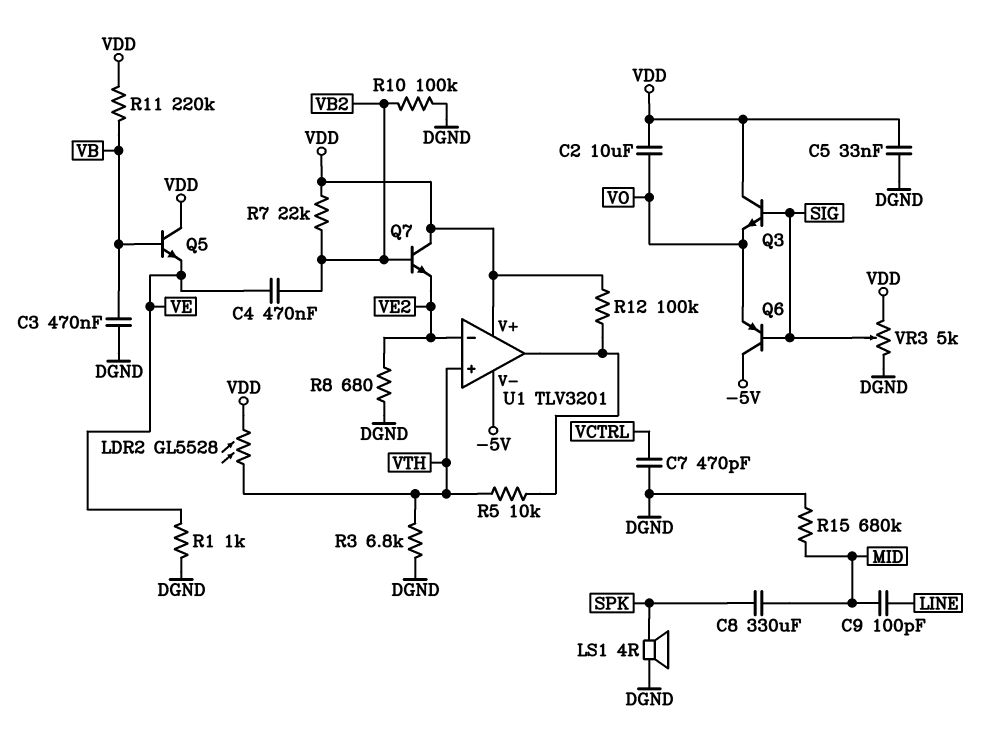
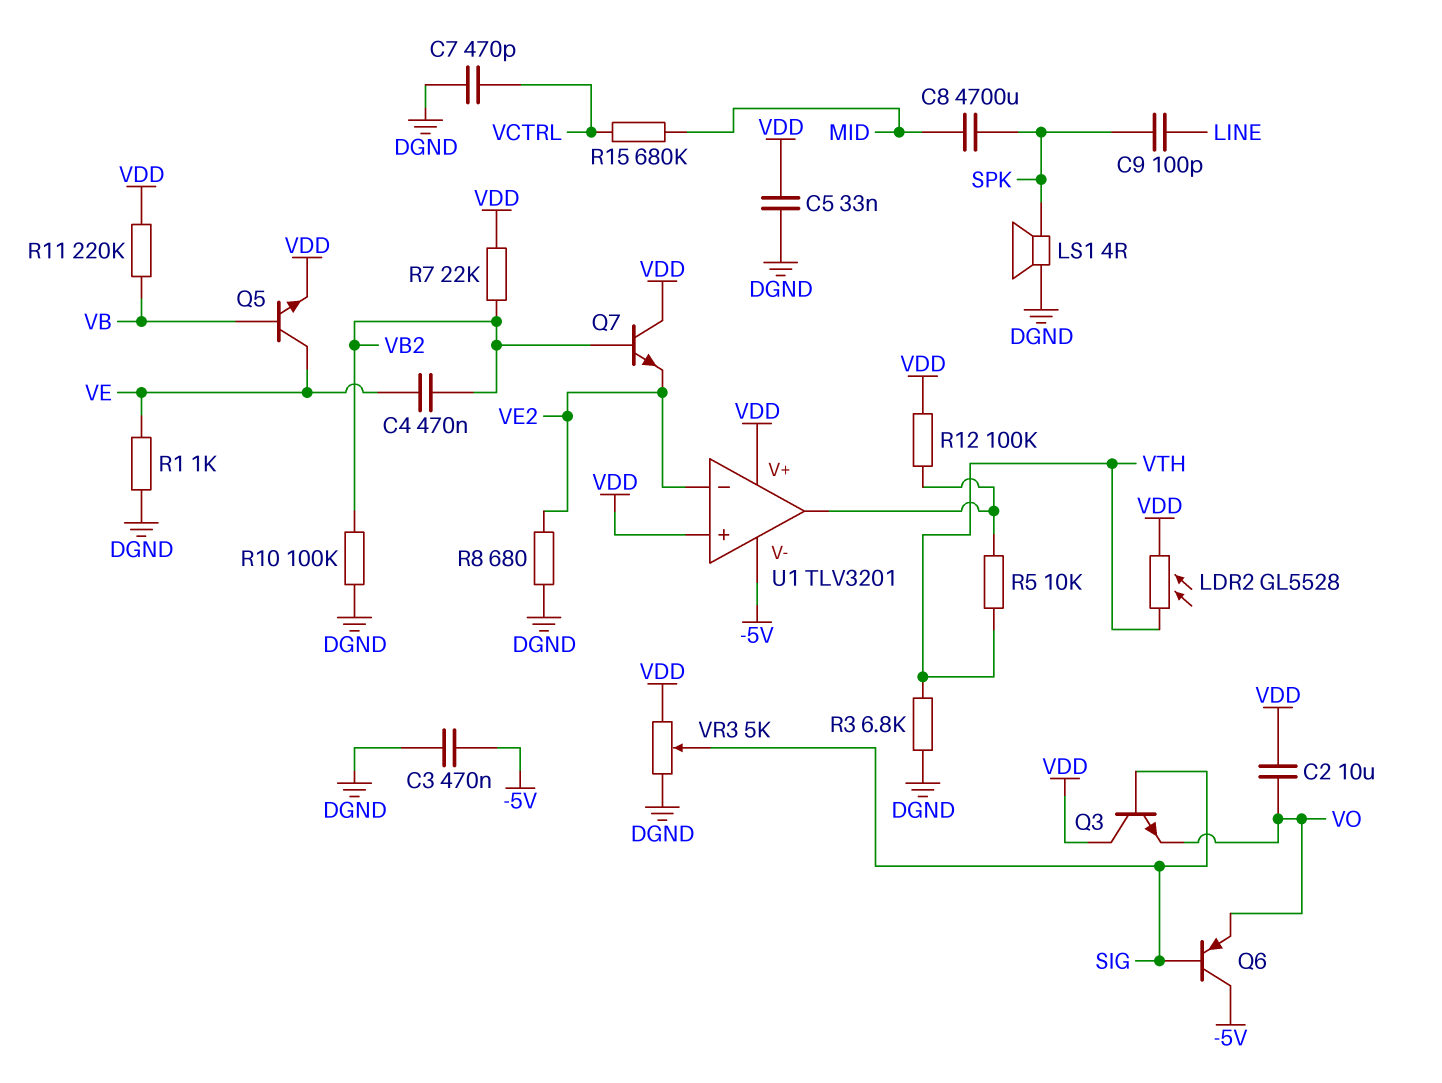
C3: 470nF (DGND, VB) -> 470nF (-5V, DGND)
C8: 330uF (MID, SPK) -> 4700uF (MID, SPK)
C9: 100pF (LINE, MID) -> 100pF (LINE, SPK)
Q5: NPN (B VB, C VDD, E VE) -> NPN (B VB, C VE, E VDD)
R15: 680k (DGND, MID) -> 680k (MID, VCTRL)
U1 pin in+: VTH -> VDD

